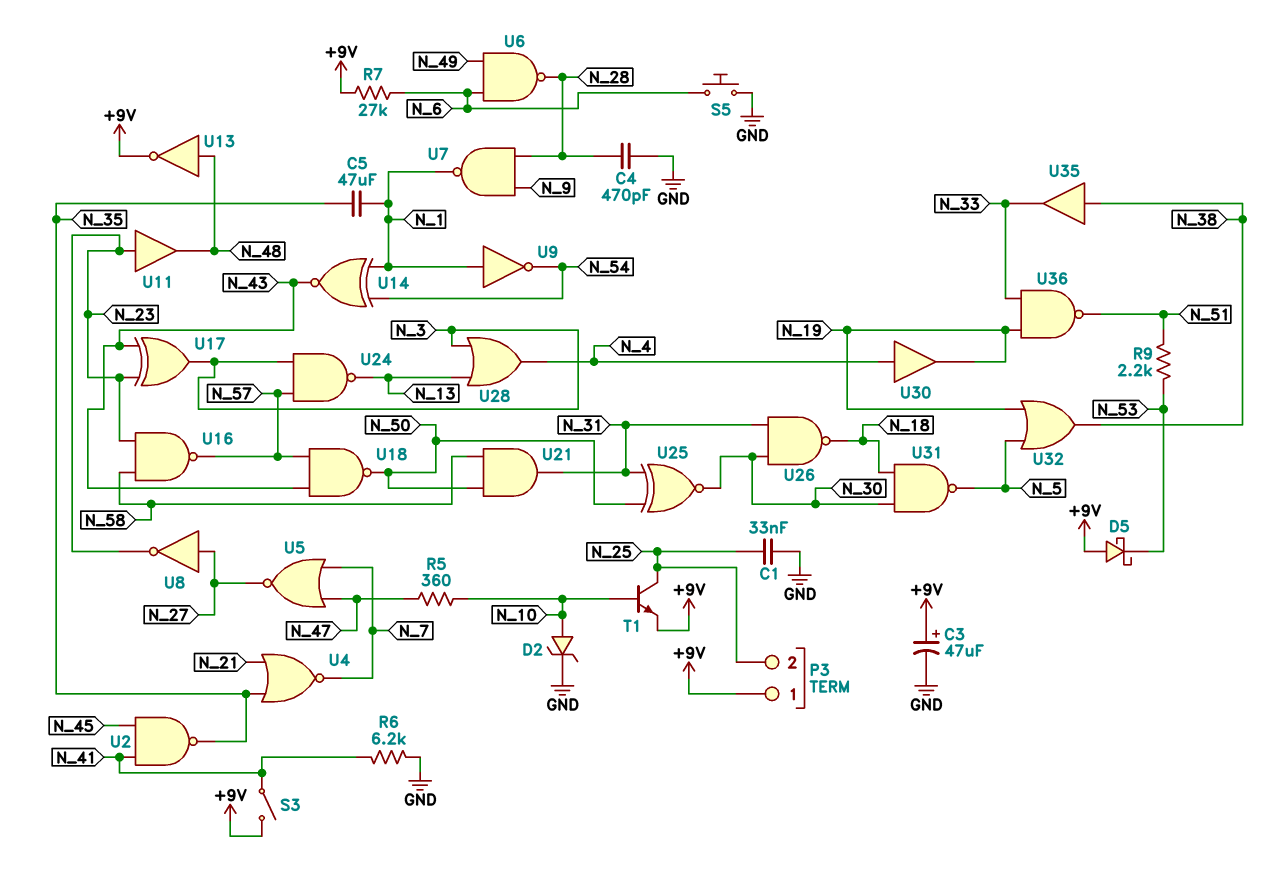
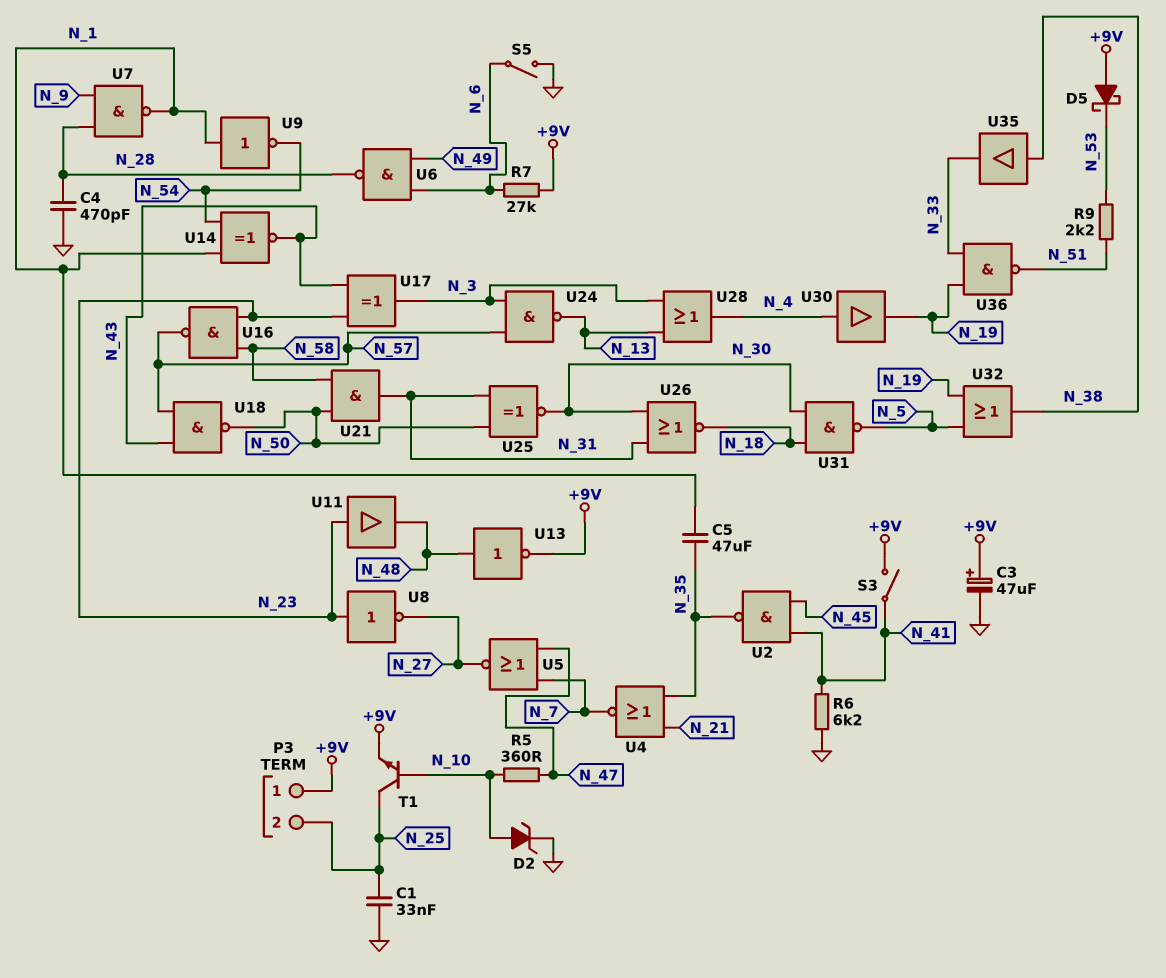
S5: button (GND, N_6) -> switch (GND, N_6)
U8: NOT (in N_27, out N_23) -> NOT (in N_23, out N_27)
U26: NAND (in N_30, in N_31, out N_18) -> NOR (in N_30, in N_31, out N_18)

